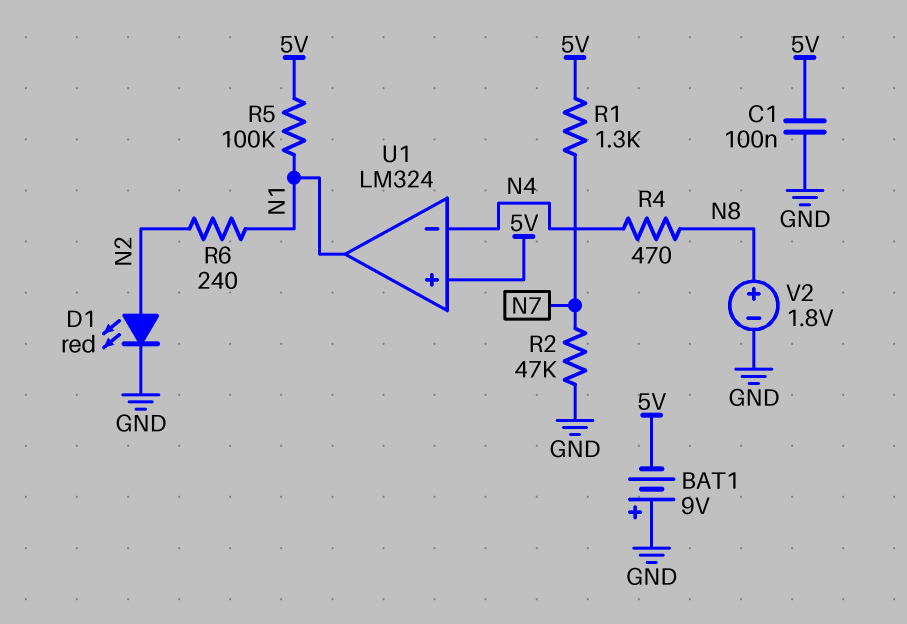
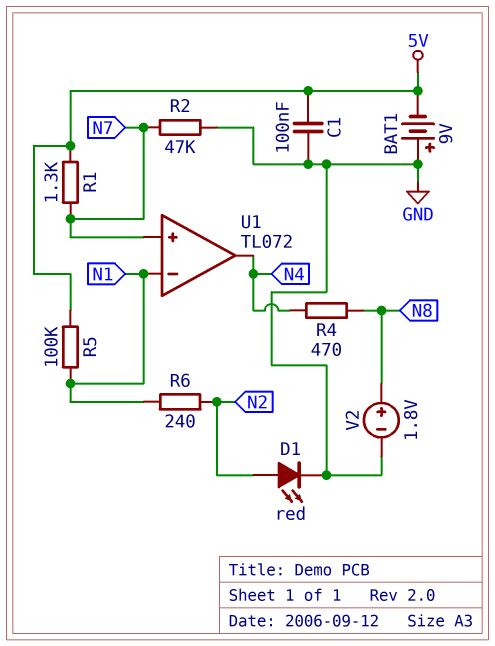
U1: LM324 -> TL072
U1 pin in+: 5V -> N7
U1 pin in-: N4 -> N1
U1 pin out: N1 -> N4

